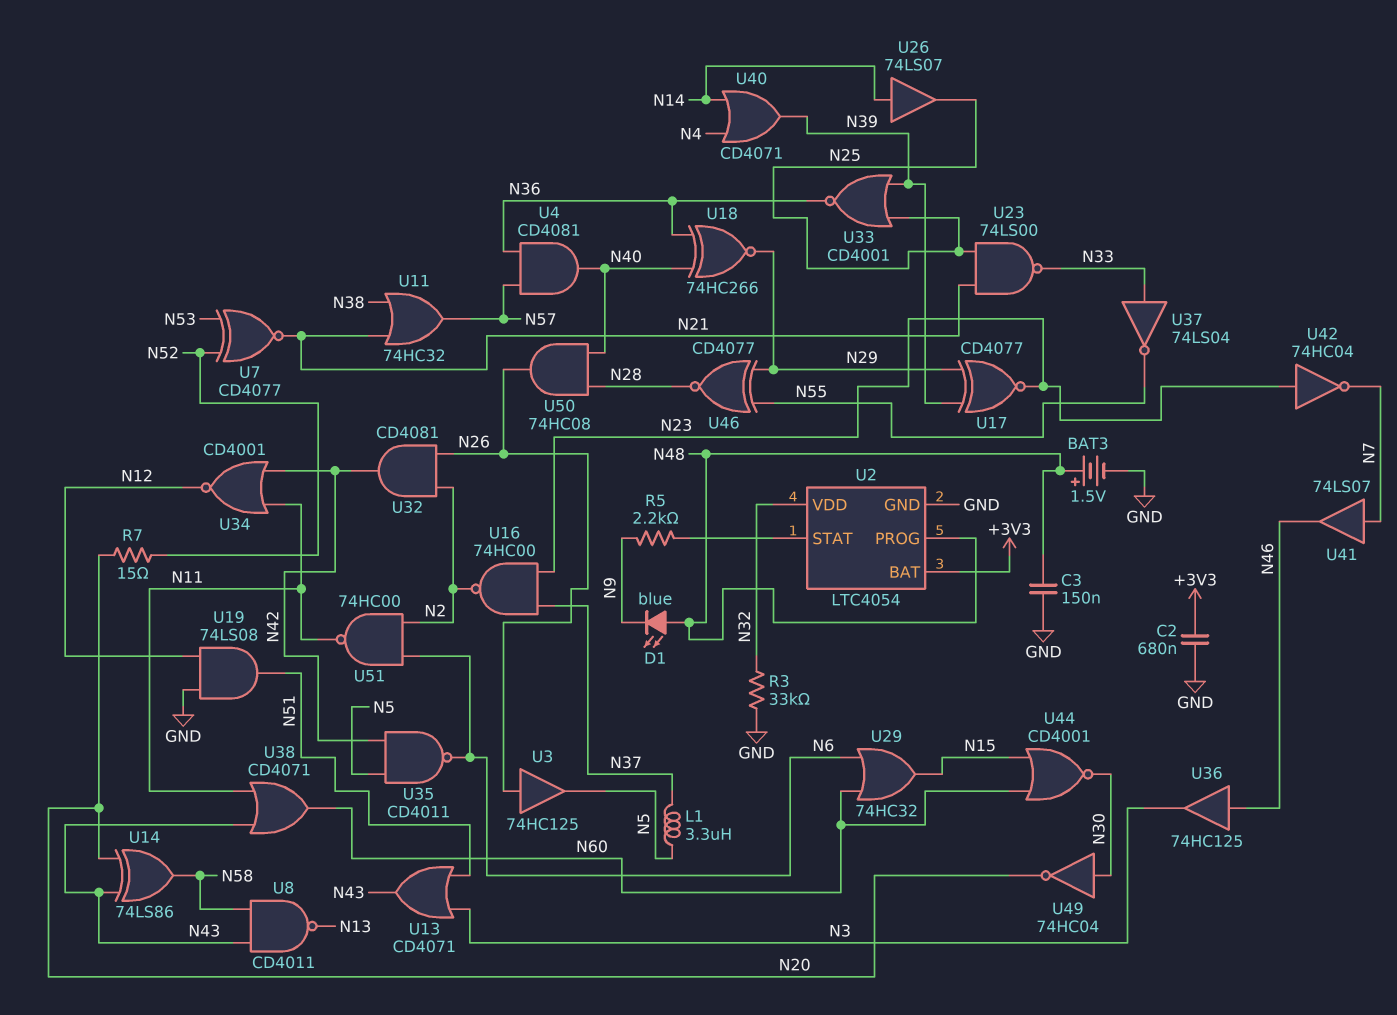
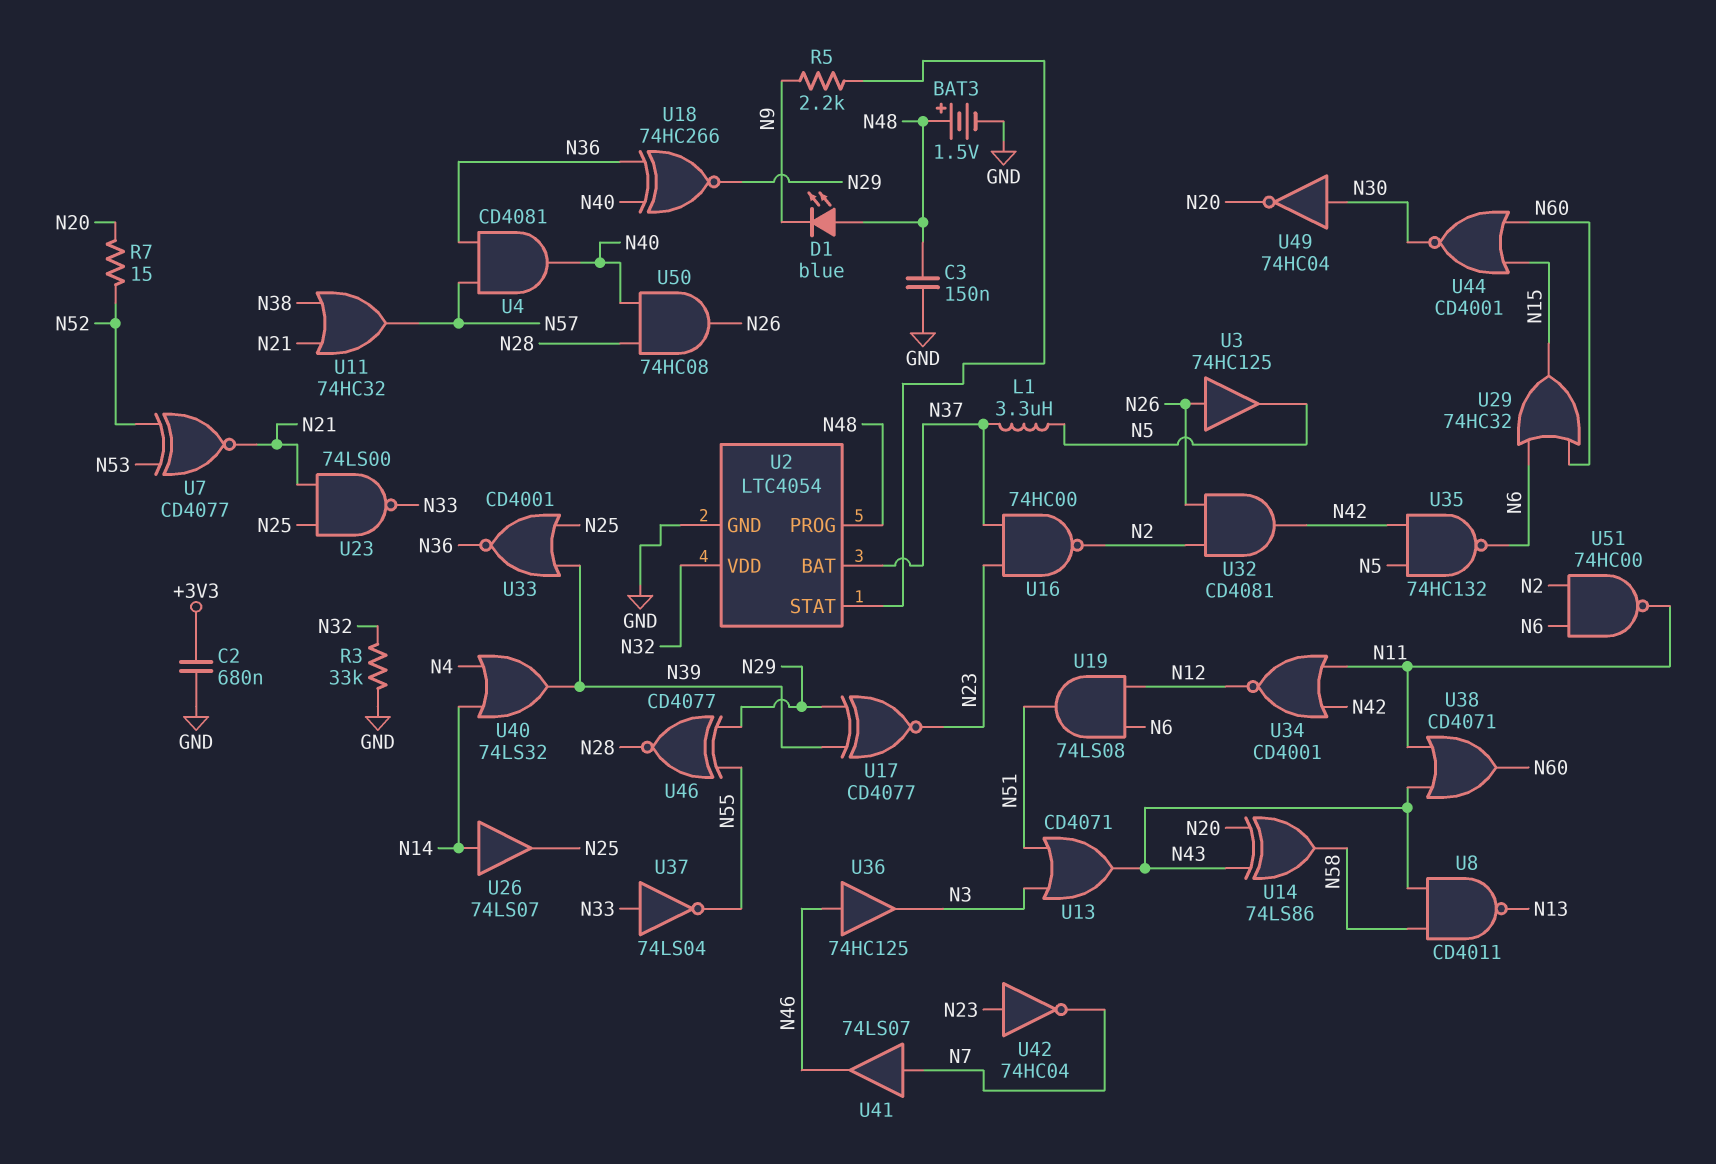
U2 pin BAT: +3V3 -> N37
U19: AND 74LS08 (in GND, in N12, out N51) -> AND 74LS08 (in N6, in N12, out N51)
U35: NAND CD4011 (in N5, in N42, out N6) -> NAND 74HC132 (in N5, in N42, out N6)
U40: OR CD4071 (in N4, in N14, out N39) -> OR 74LS32 (in N4, in N14, out N39)

